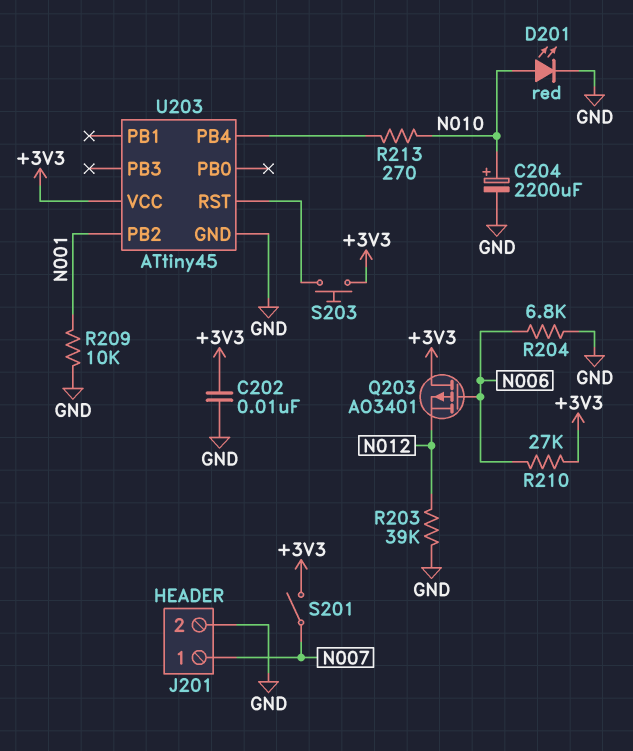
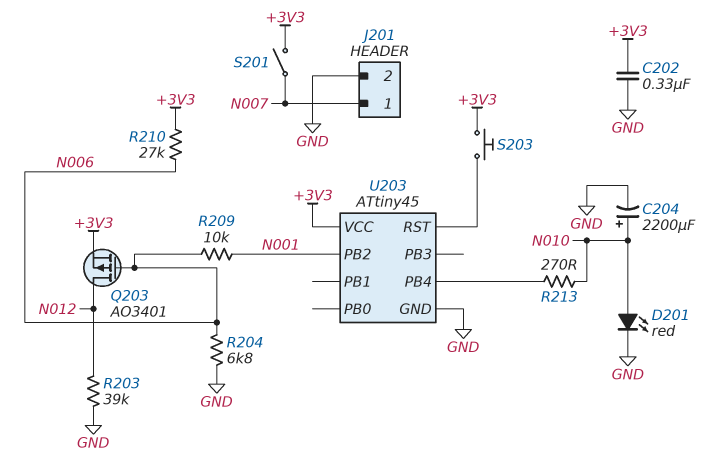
C202: 10nF (+3V3, GND) -> 330nF (+3V3, GND)
Q203: PMOS AO3401 (G N006, D +3V3, S N012) -> PMOS AO3401 (G N006, D N012, S +3V3)
R209: 10k (GND, N001) -> 10k (N001, N006)

